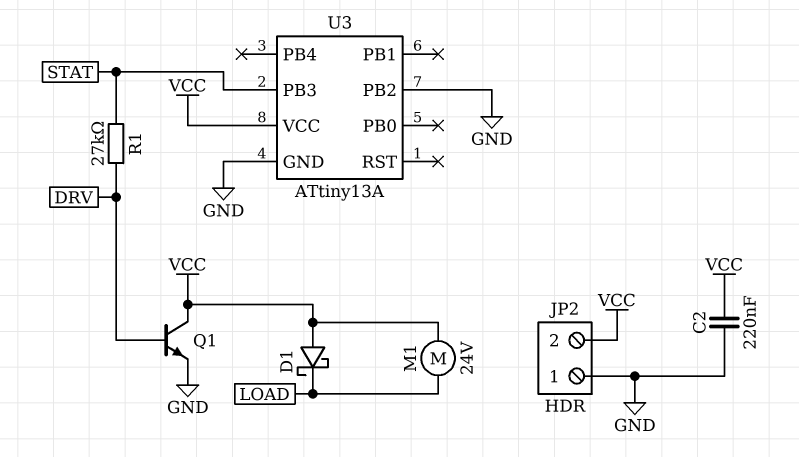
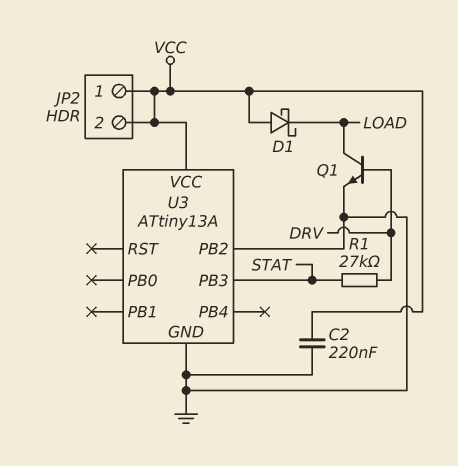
JP2 pin 1: GND -> VCC
M1: motor 24V (LOAD, VCC) -> none
Q1: NPN (B DRV, C VCC, E GND) -> NPN (B DRV, C LOAD, E GND)

